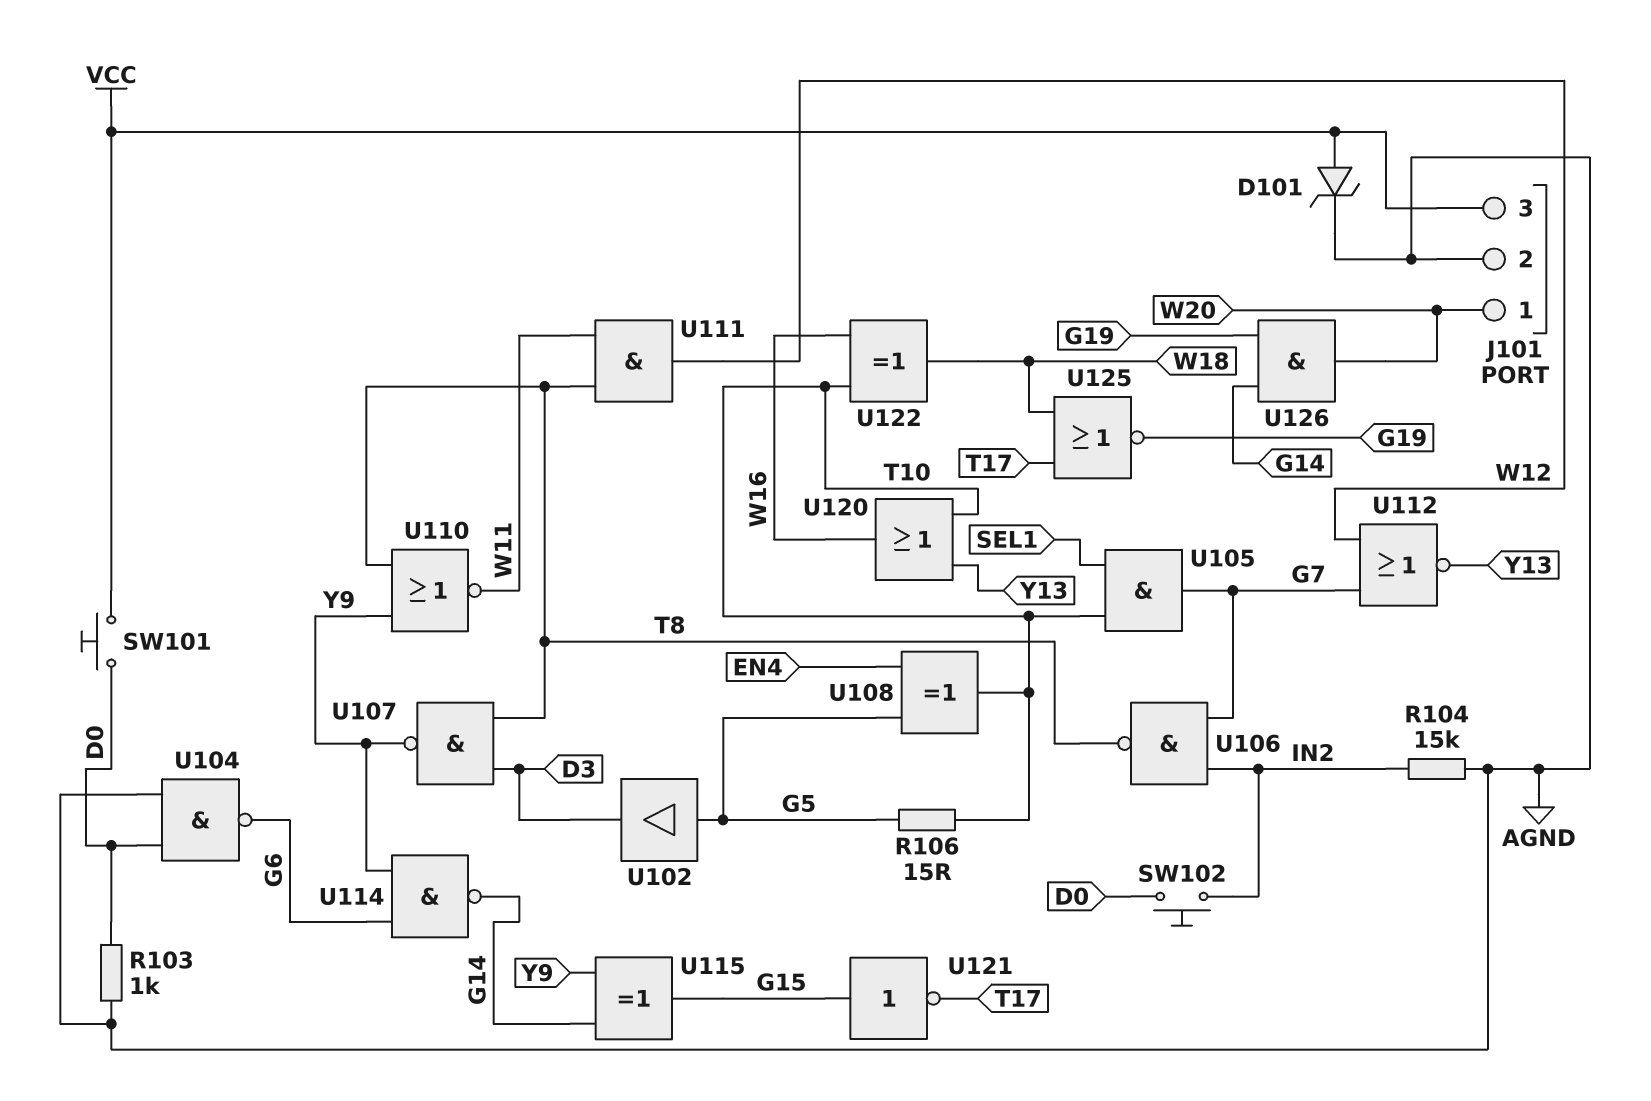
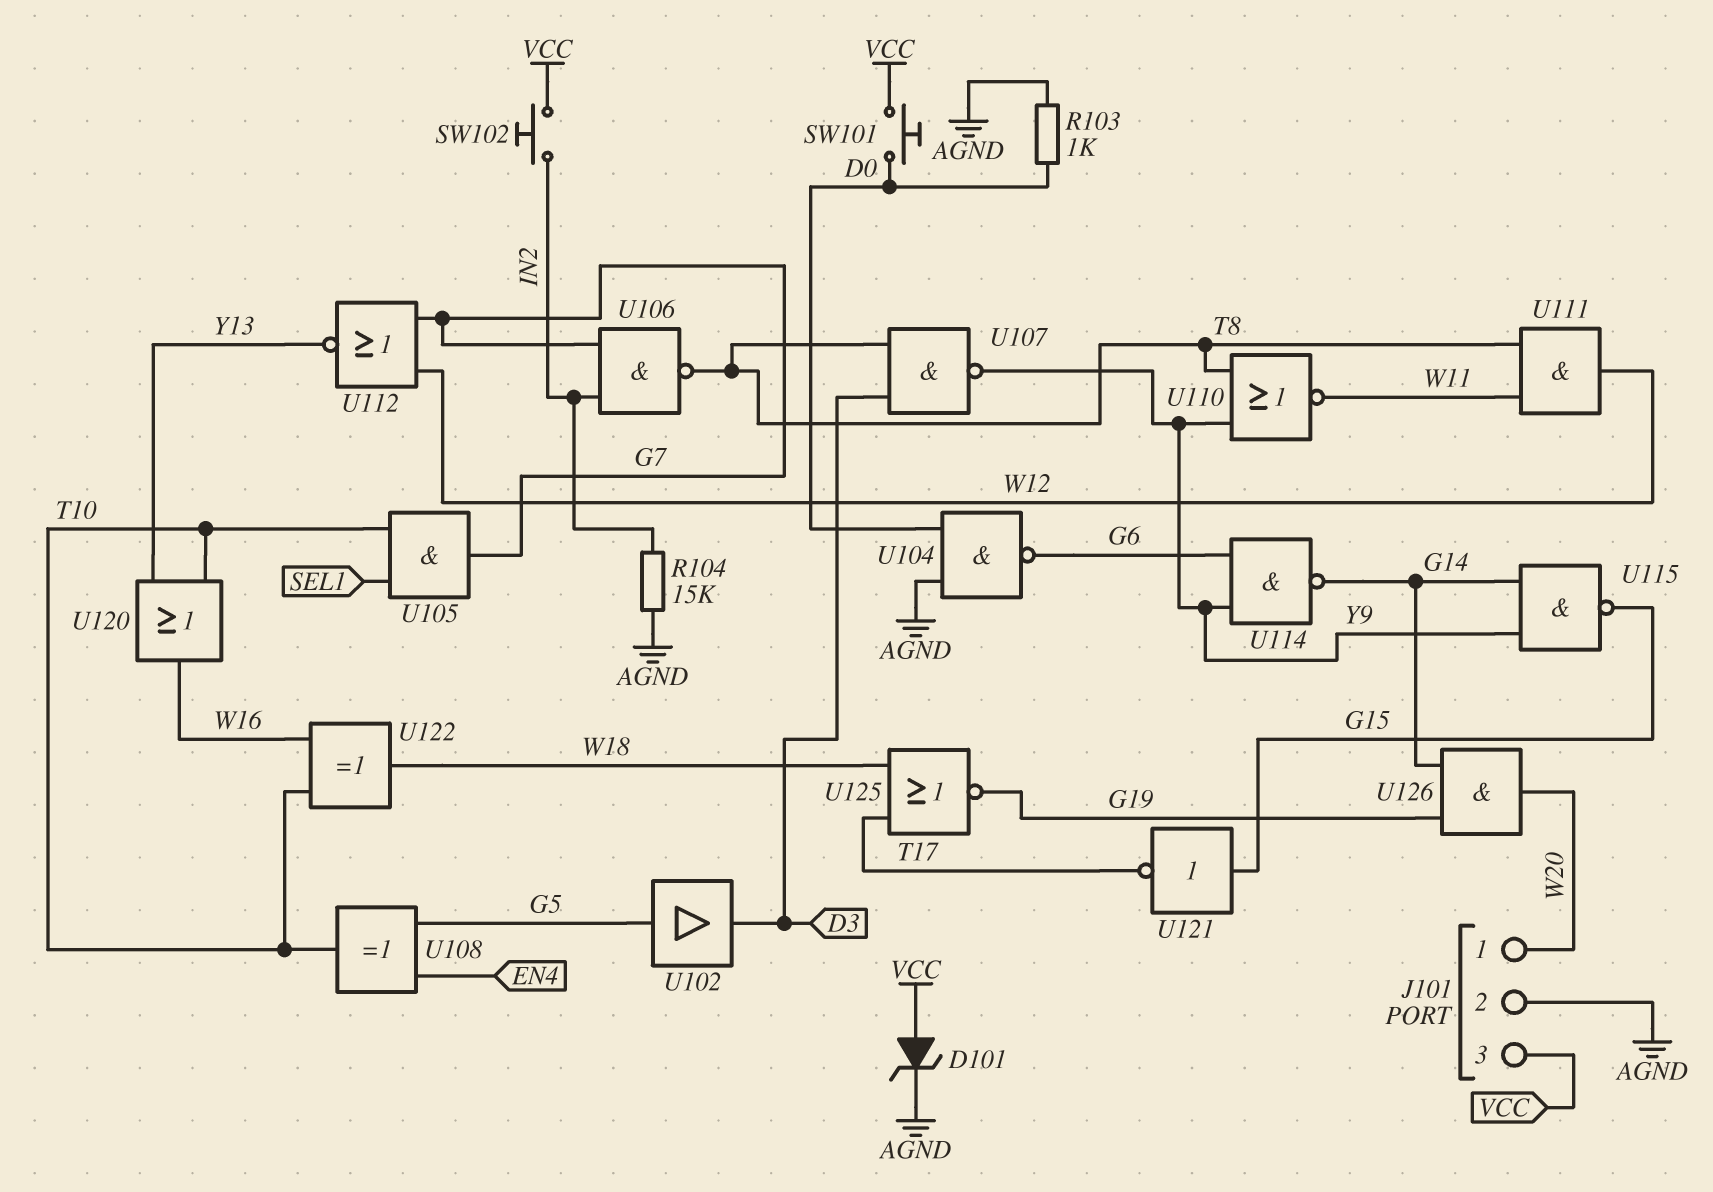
R106: 15 (G5, T10) -> none
SW102: button (D0, IN2) -> button (IN2, VCC)
U115: XOR (in G14, in Y9, out G15) -> NAND (in G14, in Y9, out G15)

